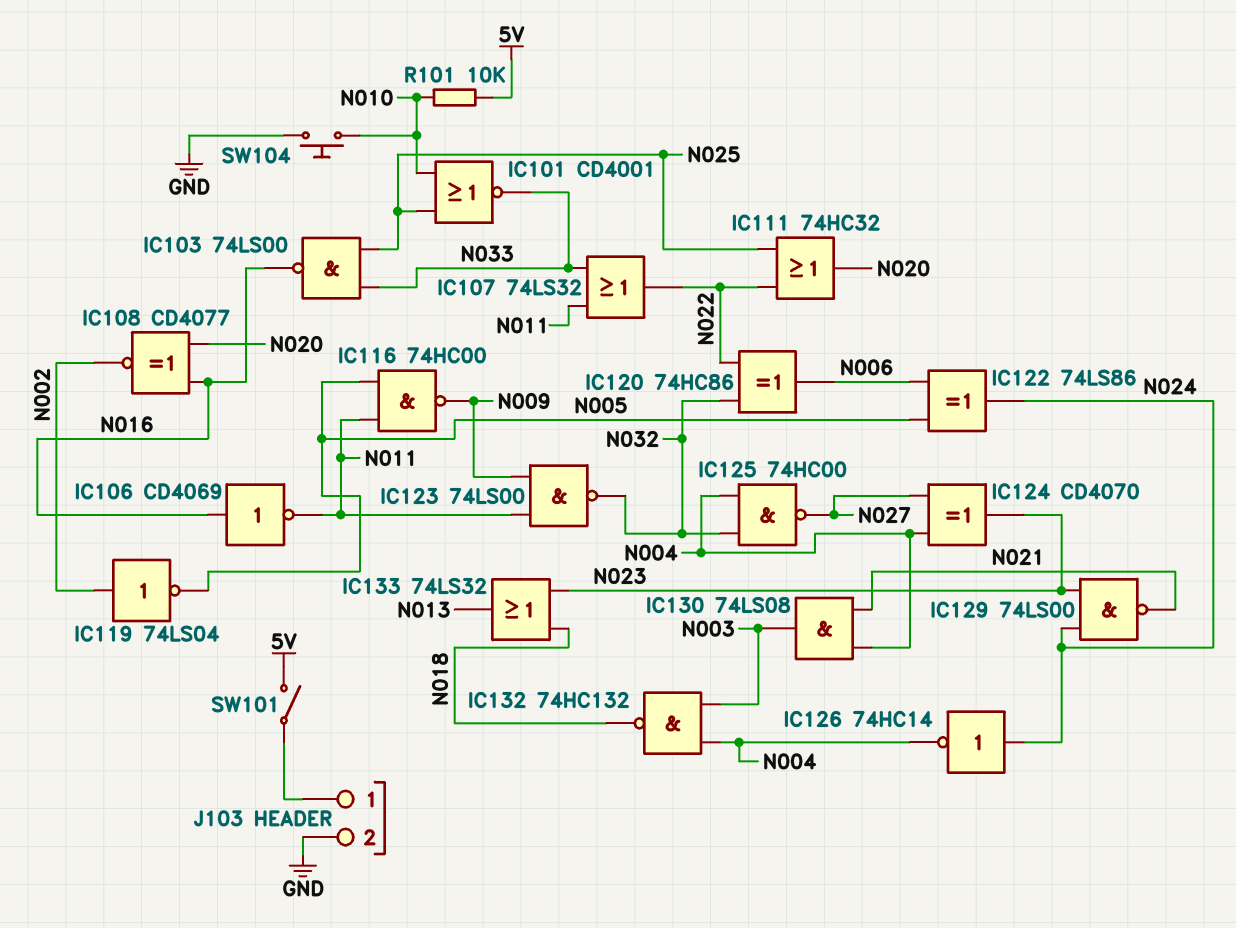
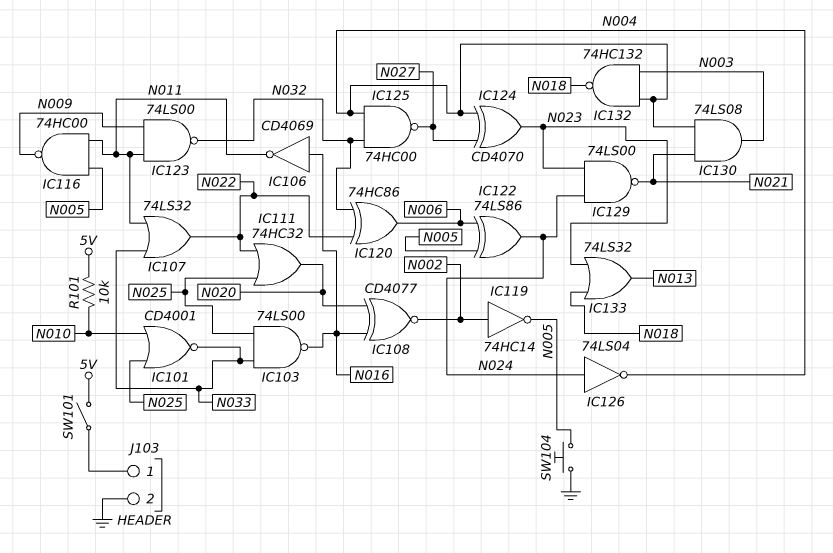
IC119: NOT 74LS04 (in N002, out N005) -> NOT 74HC14 (in N002, out N005)
IC126: NOT 74HC14 (in N024, out N004) -> NOT 74LS04 (in N024, out N004)
SW104: button (GND, N010) -> button (GND, N005)

